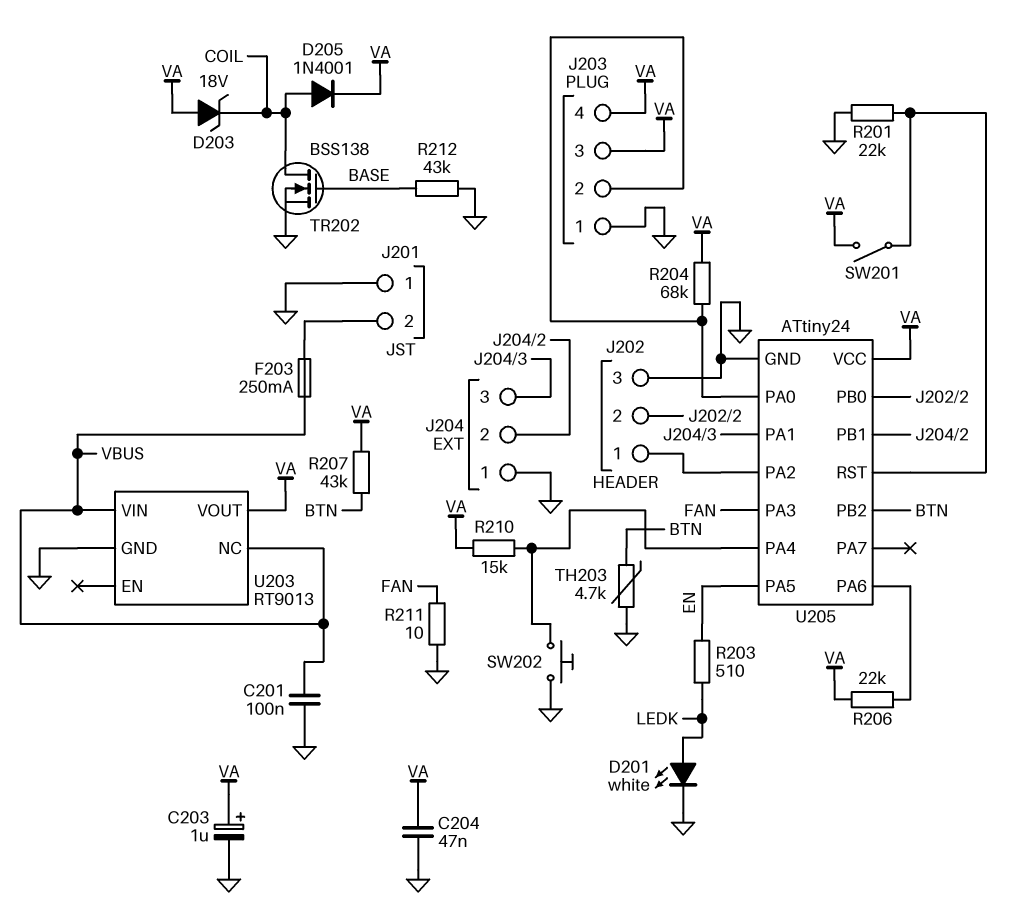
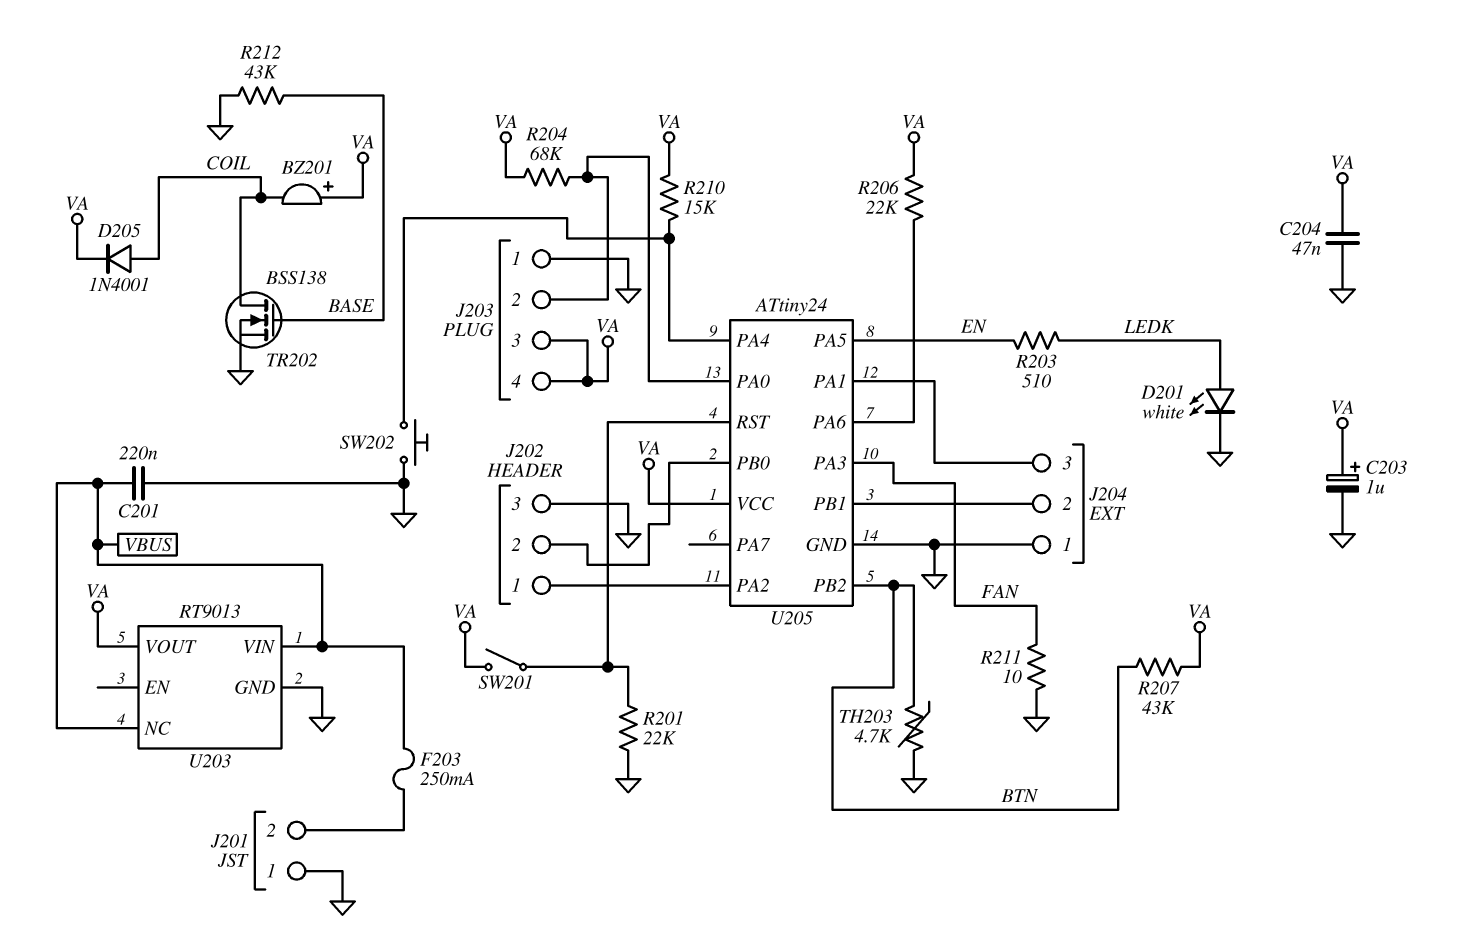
BZ201: none -> buzzer (plus VA, minus COIL)
C201: 100nF (GND, VBUS) -> 220nF (GND, VBUS)
D203: zener 18V (A VA, K COIL) -> none

